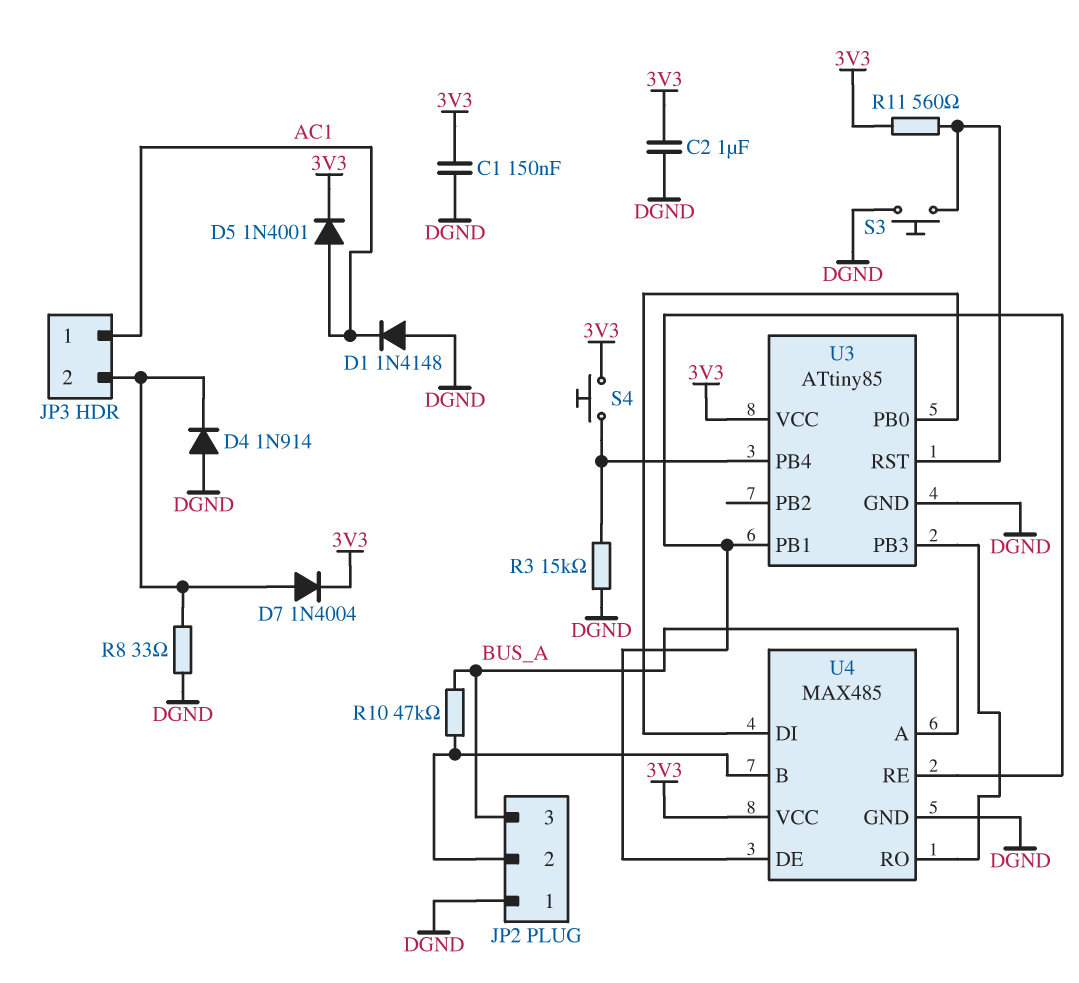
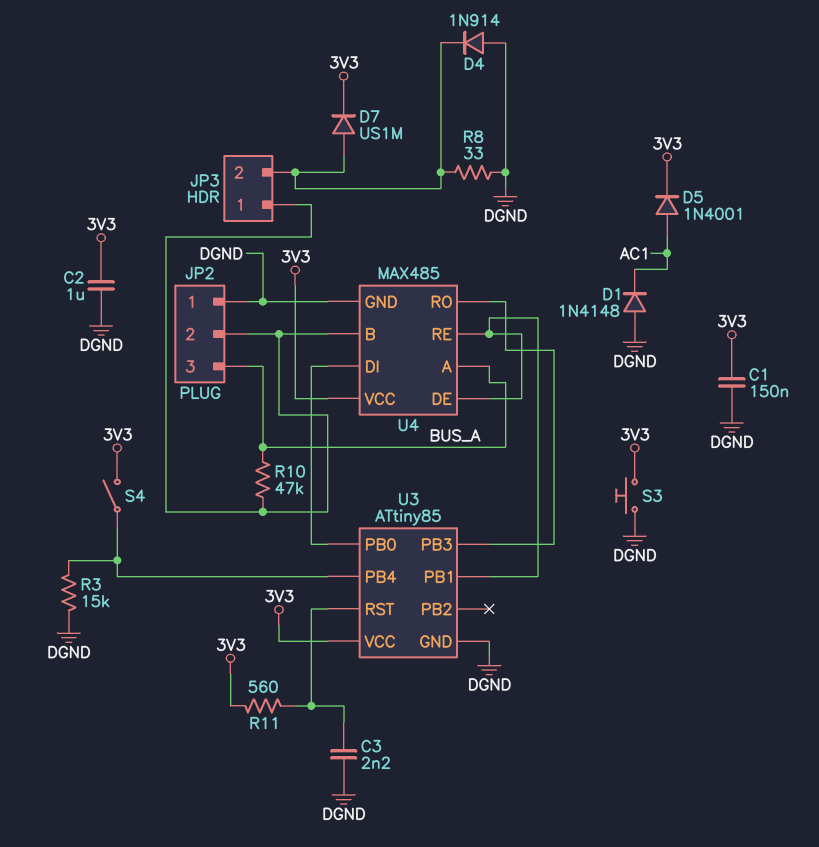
C3: none -> 2.2nF (DGND, U3/RST)
D7: diode 1N4004 (A JP3/2, K 3V3) -> diode US1M (A JP3/2, K 3V3)
JP3 pin 1: AC1 -> JP2/2
S3: button (DGND, U3/RST) -> button (3V3, DGND)
S4: button (3V3, U3/PB4) -> switch (3V3, U3/PB4)

